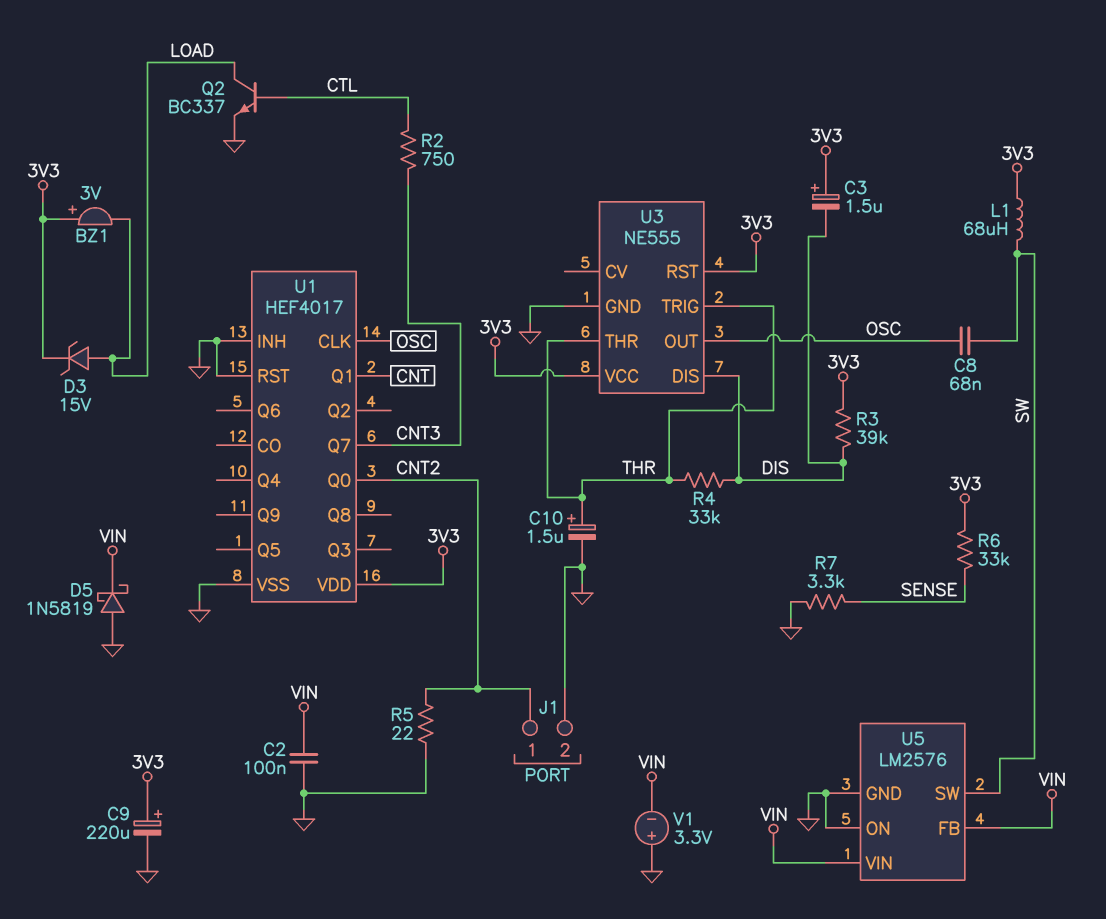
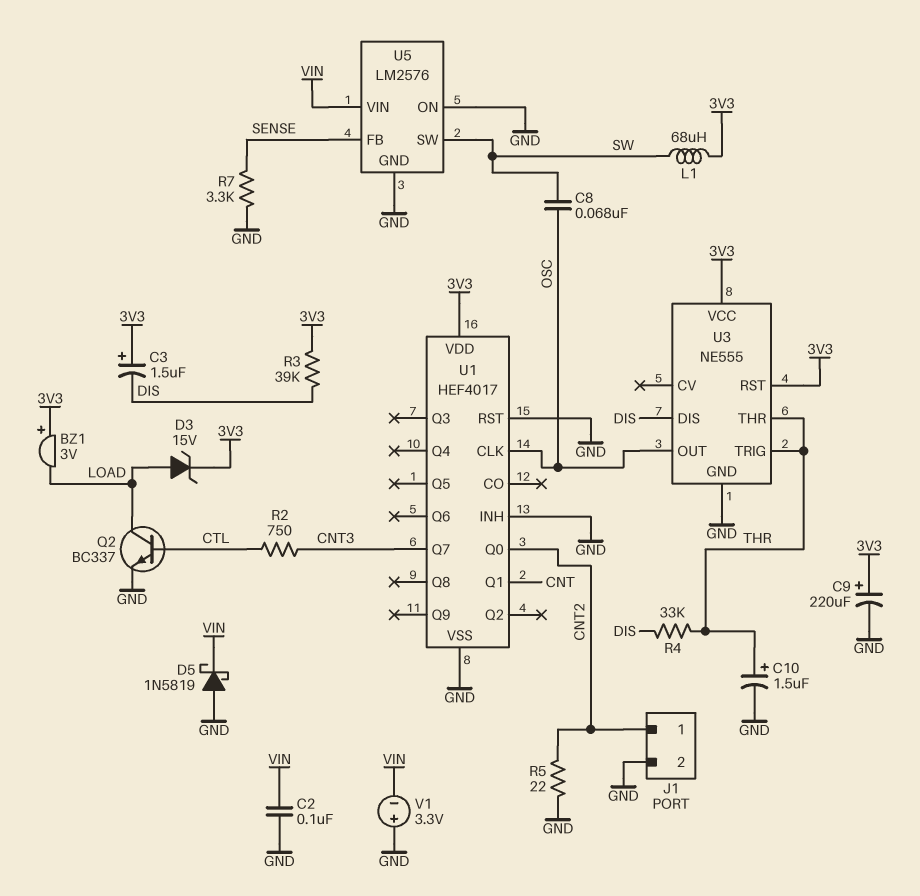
R6: 33k (3V3, SENSE) -> none
U5 pin FB: VIN -> SENSE

